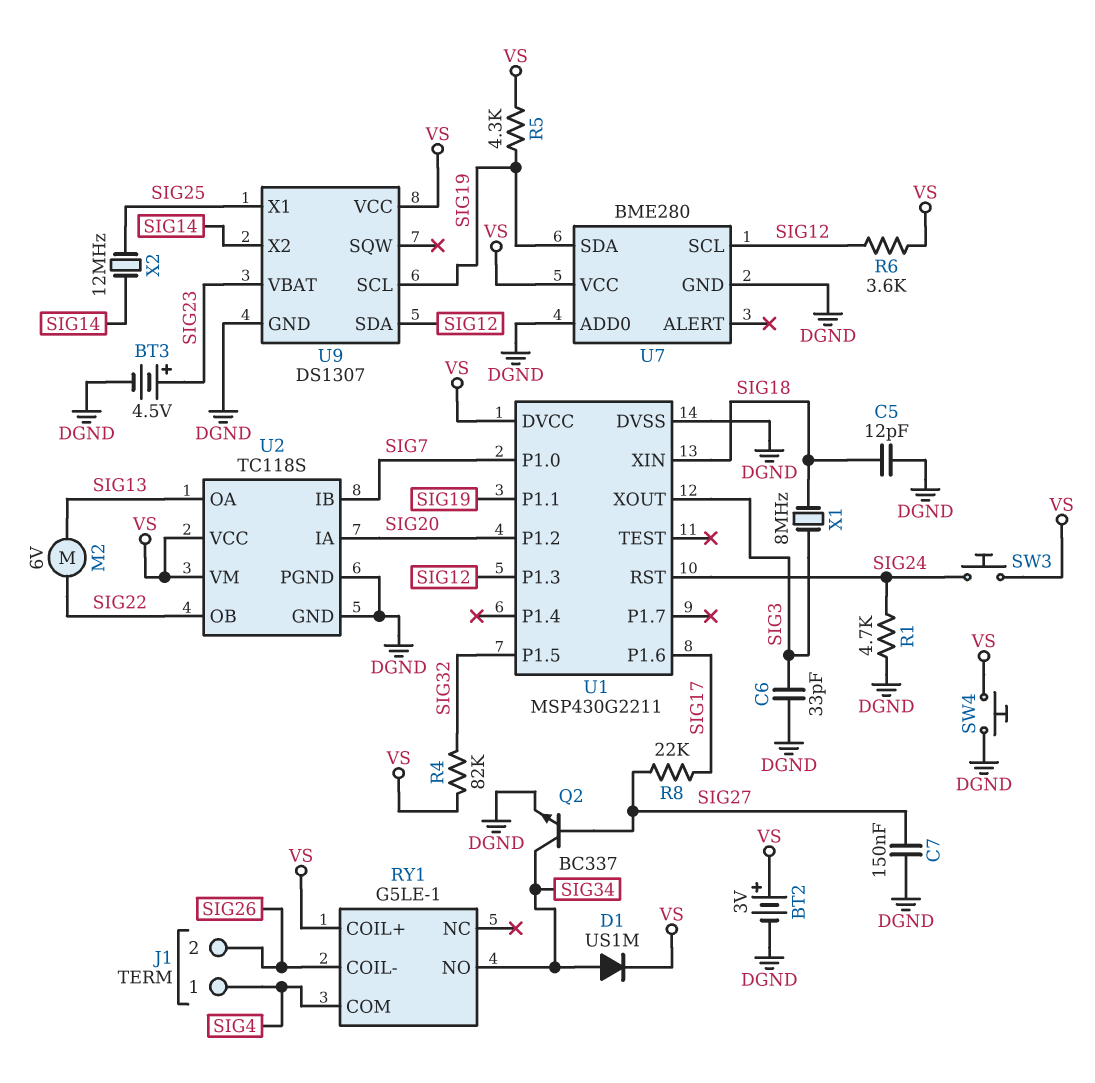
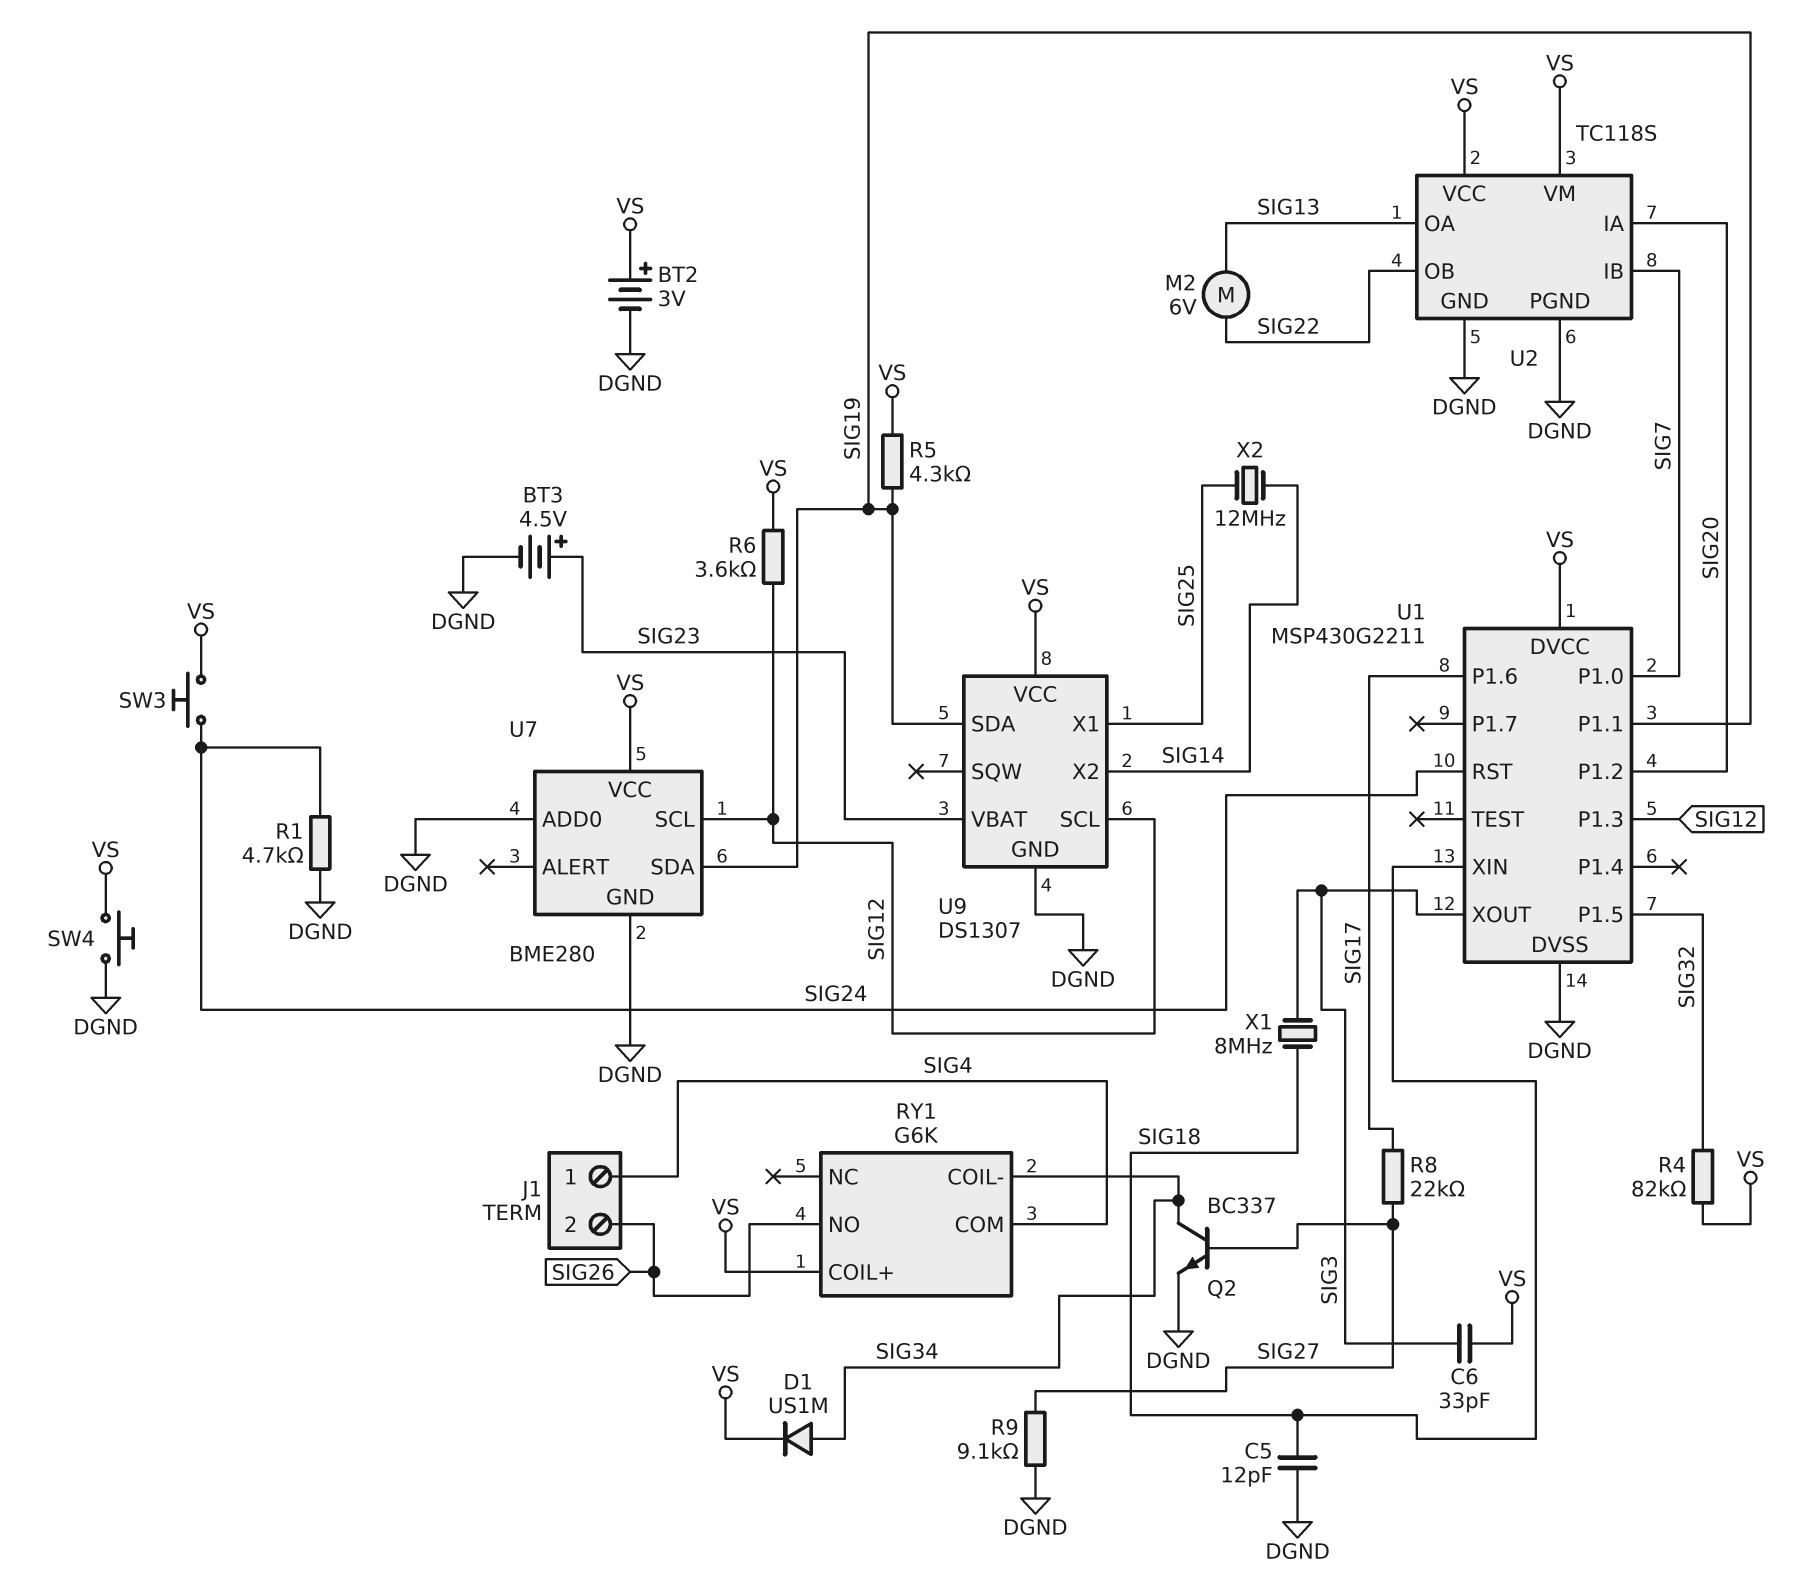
C6: 33pF (DGND, SIG3) -> 33pF (SIG3, VS)
C7: 150nF (DGND, SIG27) -> none
R9: none -> 9.1k (DGND, SIG27)
RY1: G5LE-1 -> G6K
RY1 pin COIL-: SIG26 -> SIG34
RY1 pin NO: SIG34 -> SIG26
U9 pin SCL: SIG19 -> SIG12
U9 pin SDA: SIG12 -> SIG19

